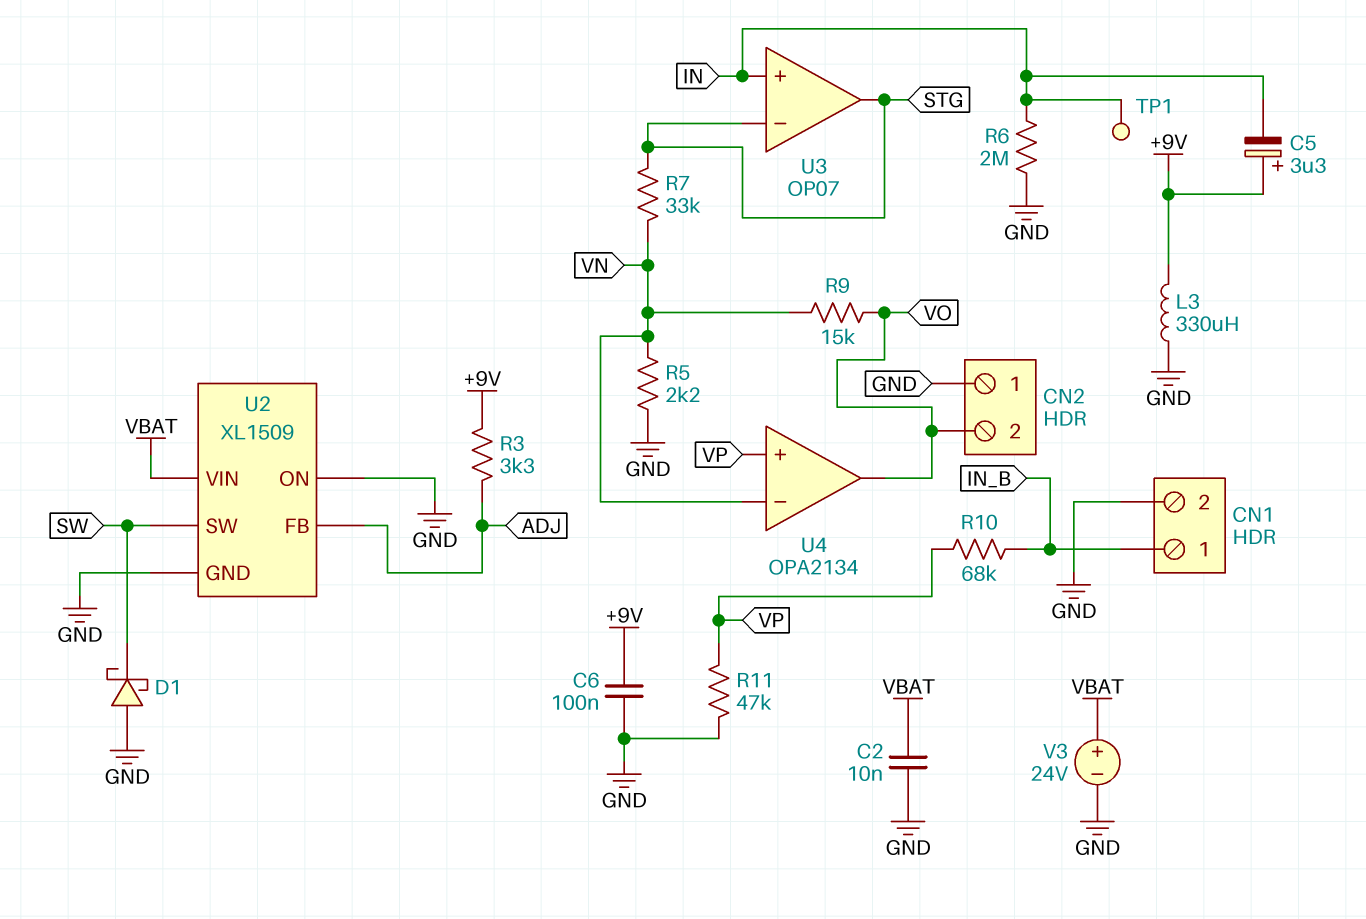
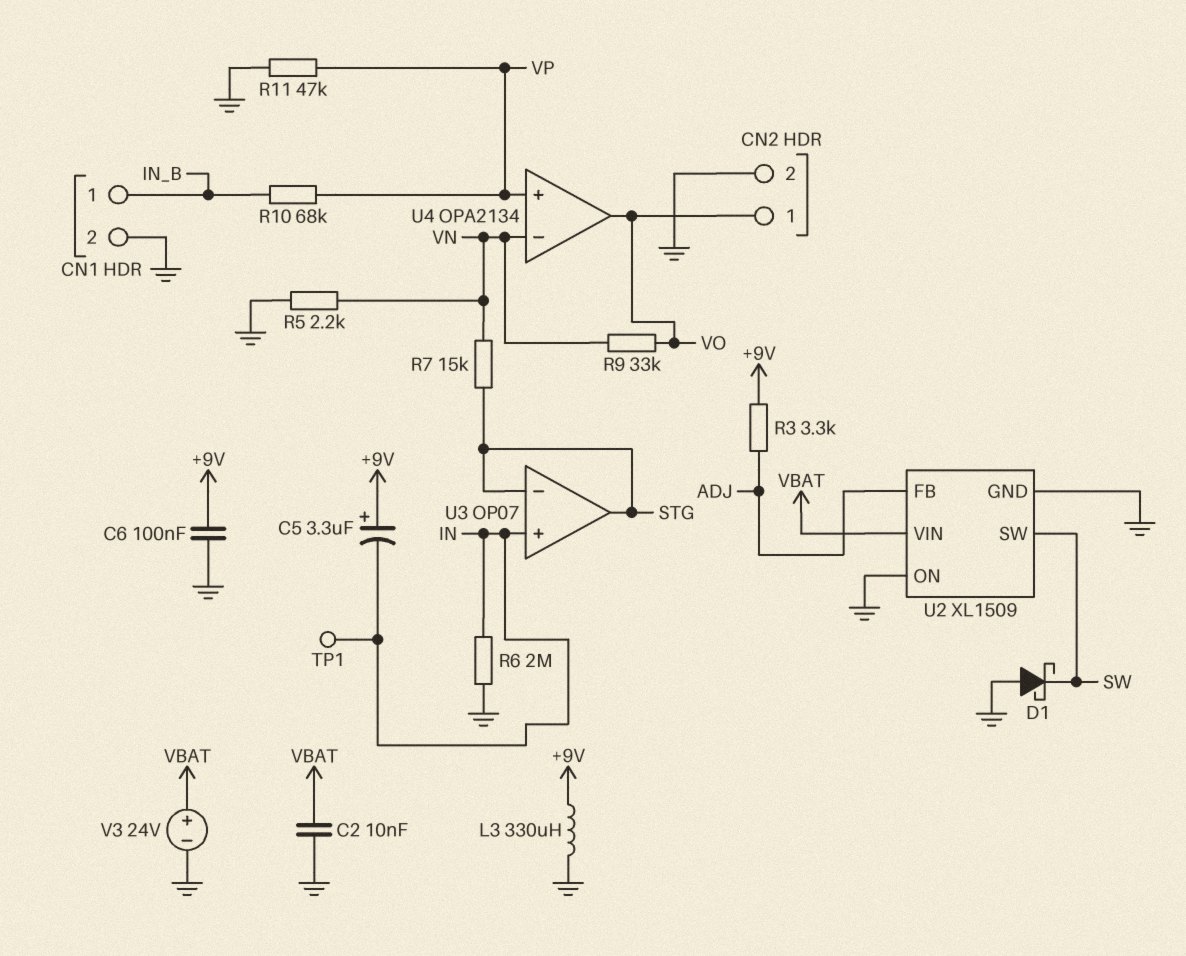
CN2 pin 1: GND -> VO
CN2 pin 2: VO -> GND
R7: 33k (STG, VN) -> 15k (STG, VN)
R9: 15k (VN, VO) -> 33k (VN, VO)

